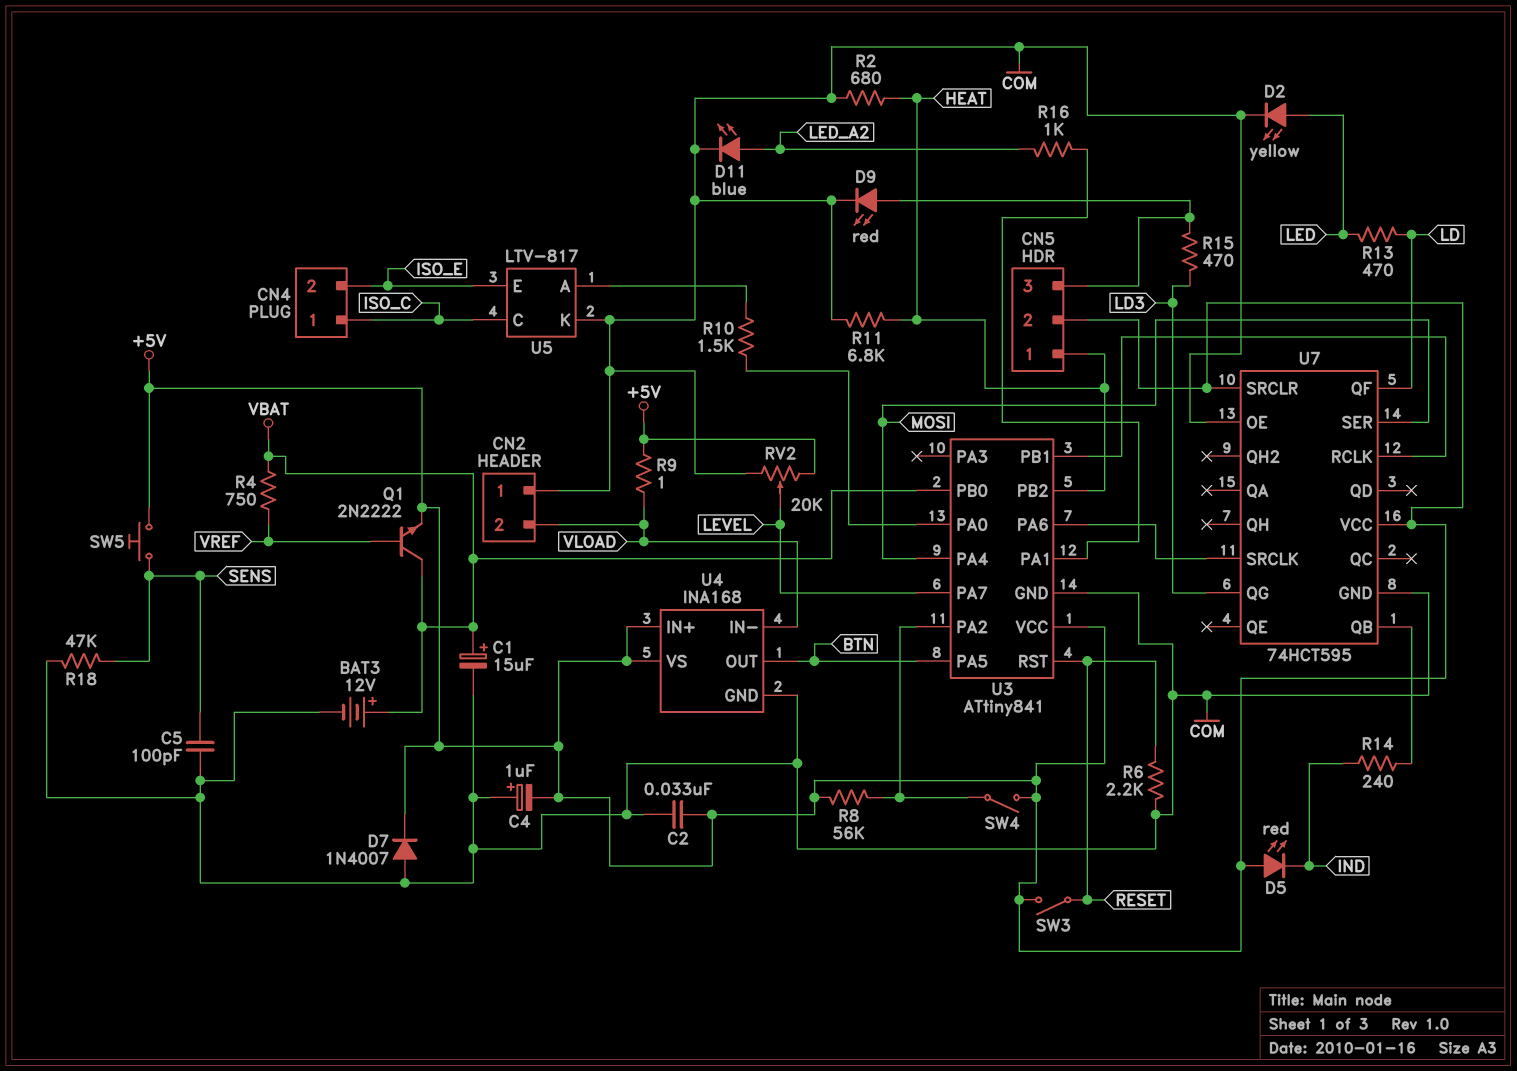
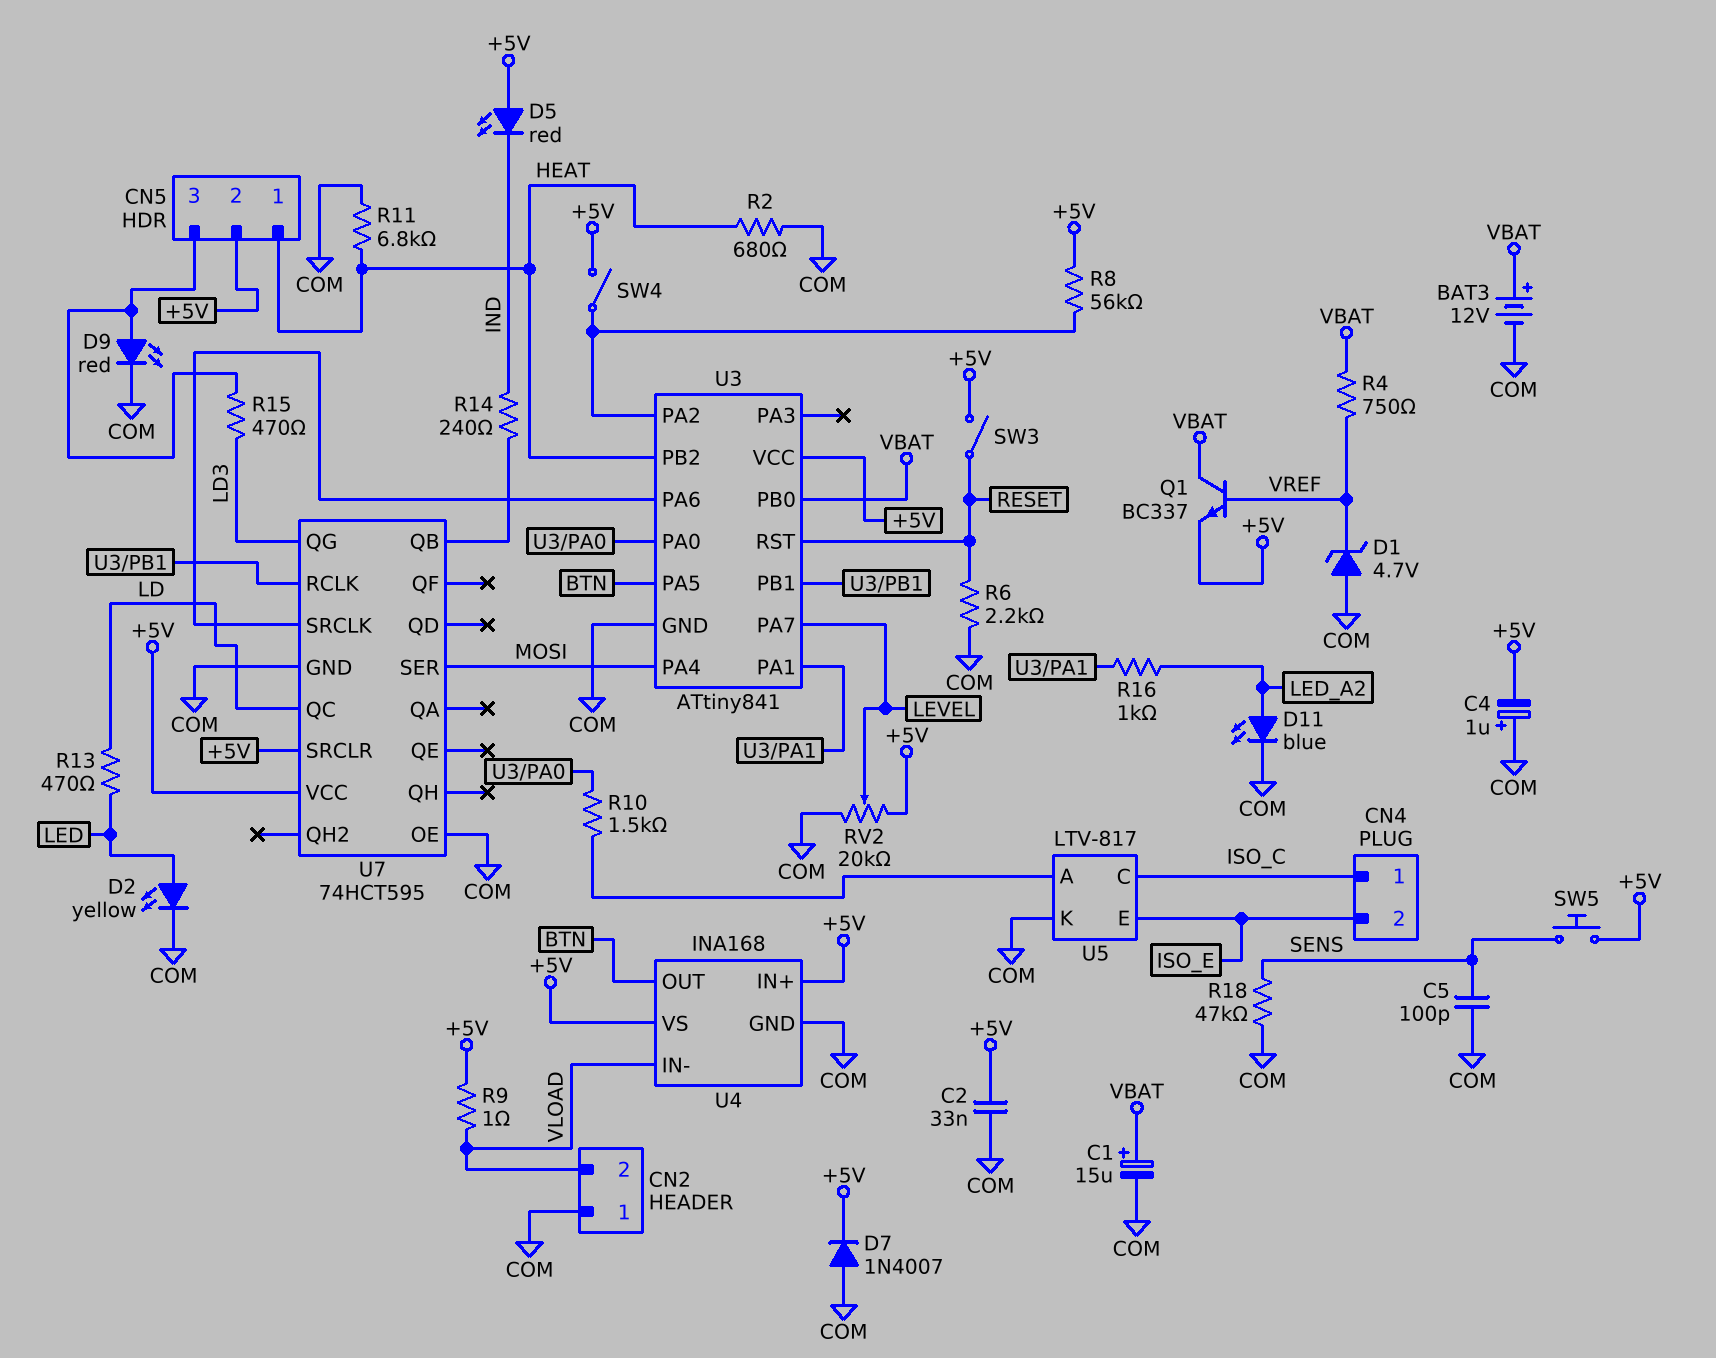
D1: none -> zener 4.7V (A COM, K VREF)
Q1: NPN 2N2222 (B VREF, C VBAT, E +5V) -> NPN BC337 (B VREF, C VBAT, E +5V)
U7 pin QC: none -> LD
U7 pin QF: LD -> none

